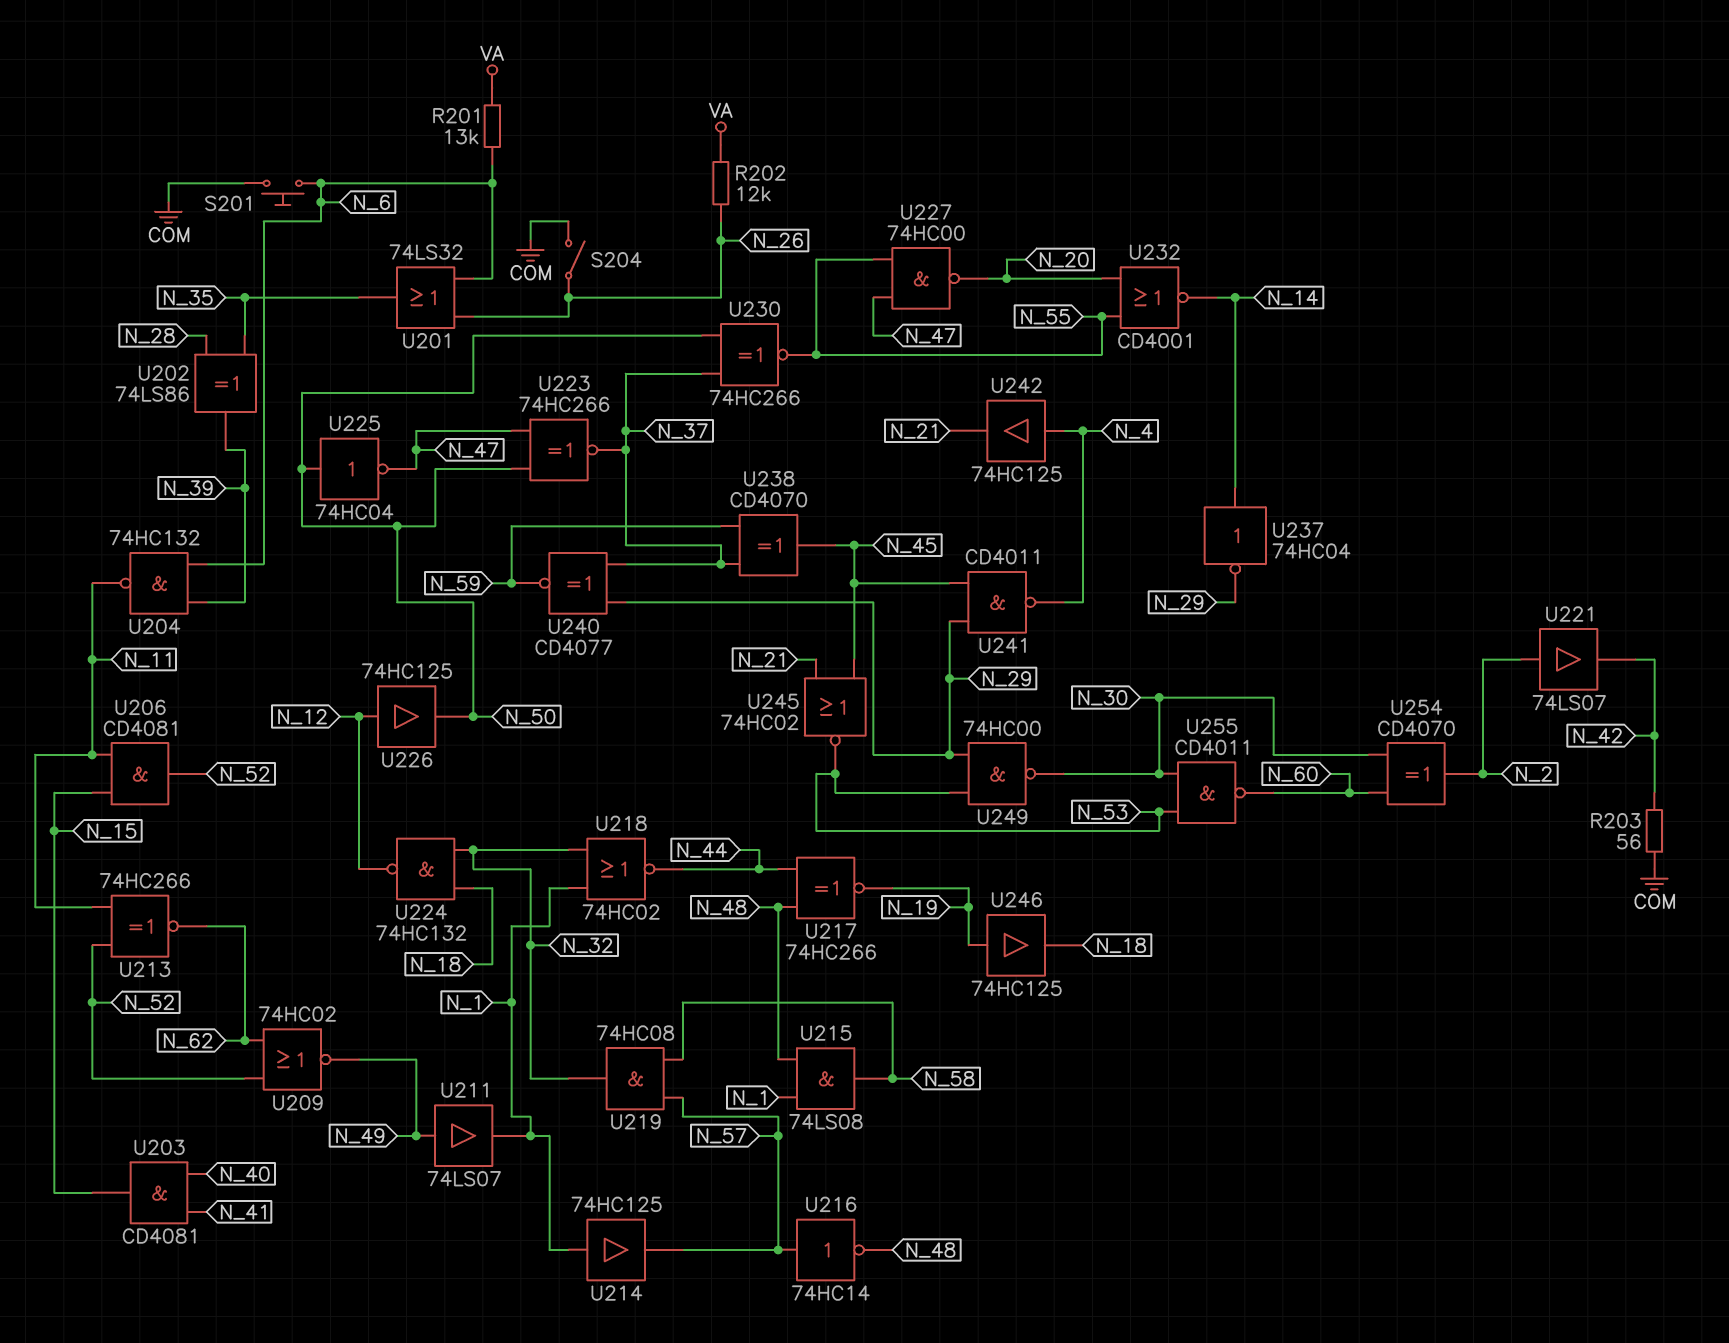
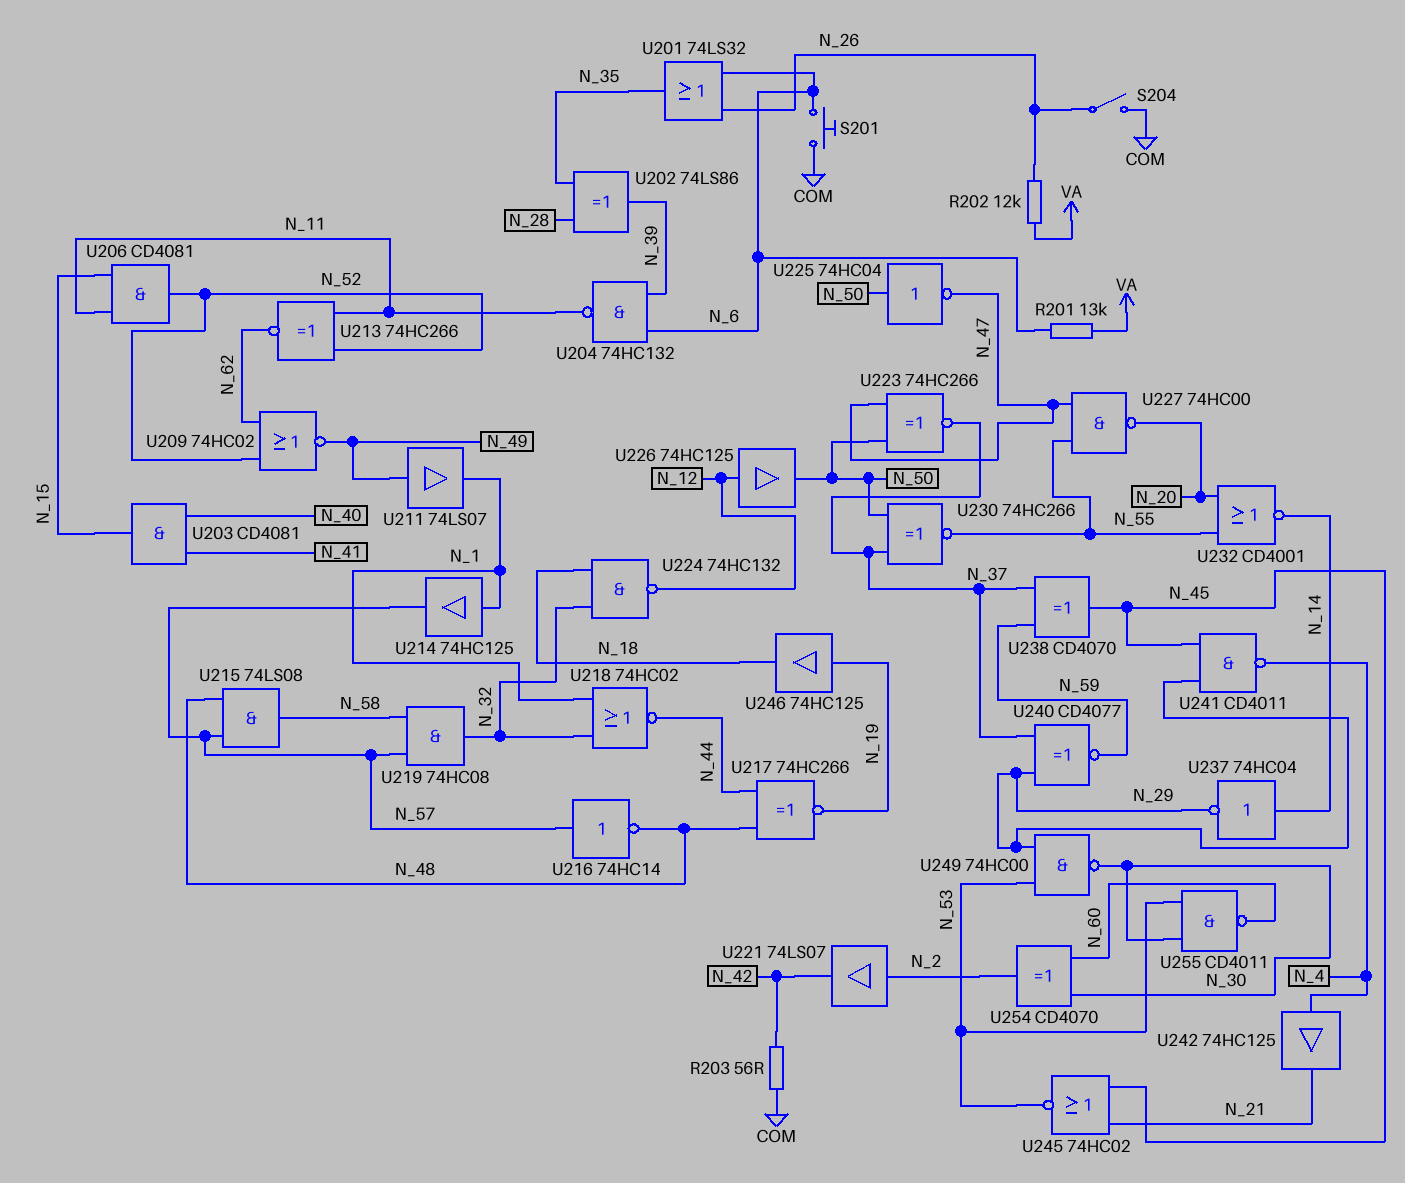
U215: AND 74LS08 (in N_1, in N_48, out N_58) -> AND 74LS08 (in N_48, in N_57, out N_58)

